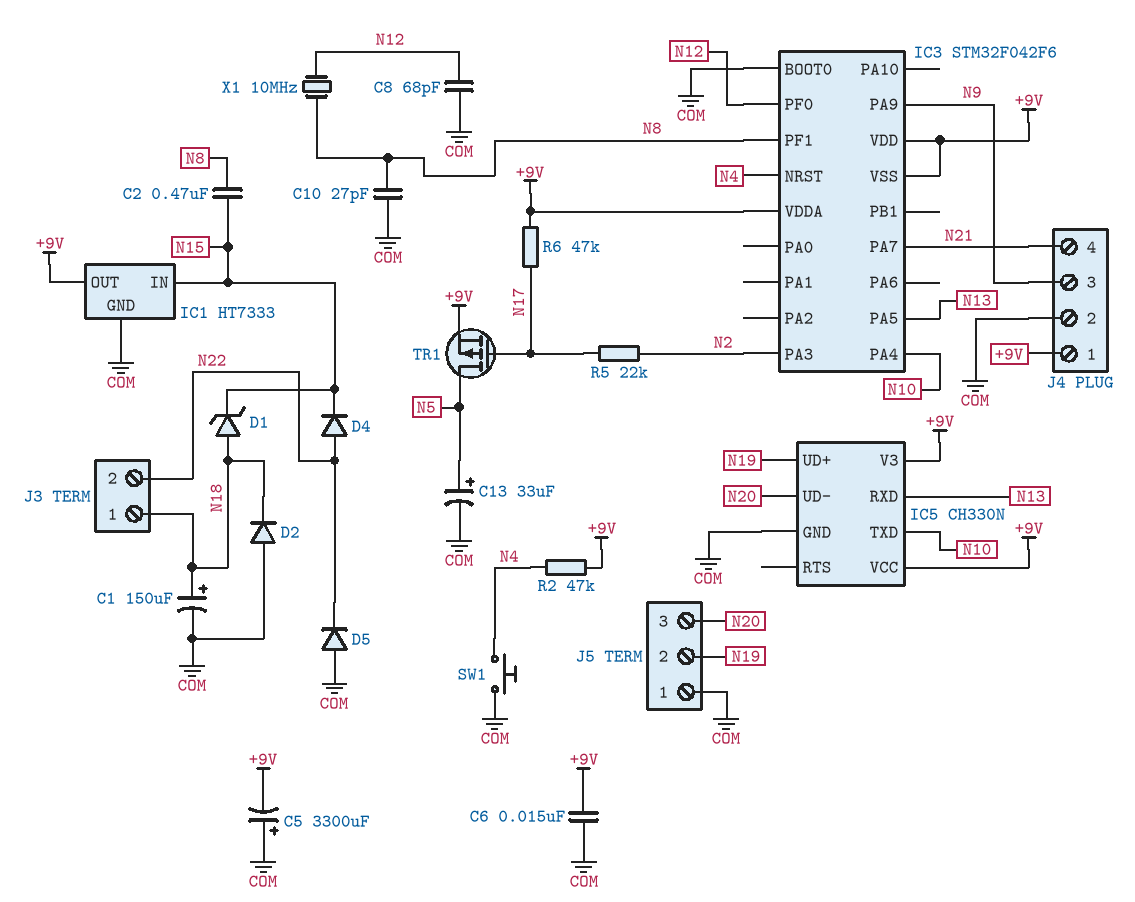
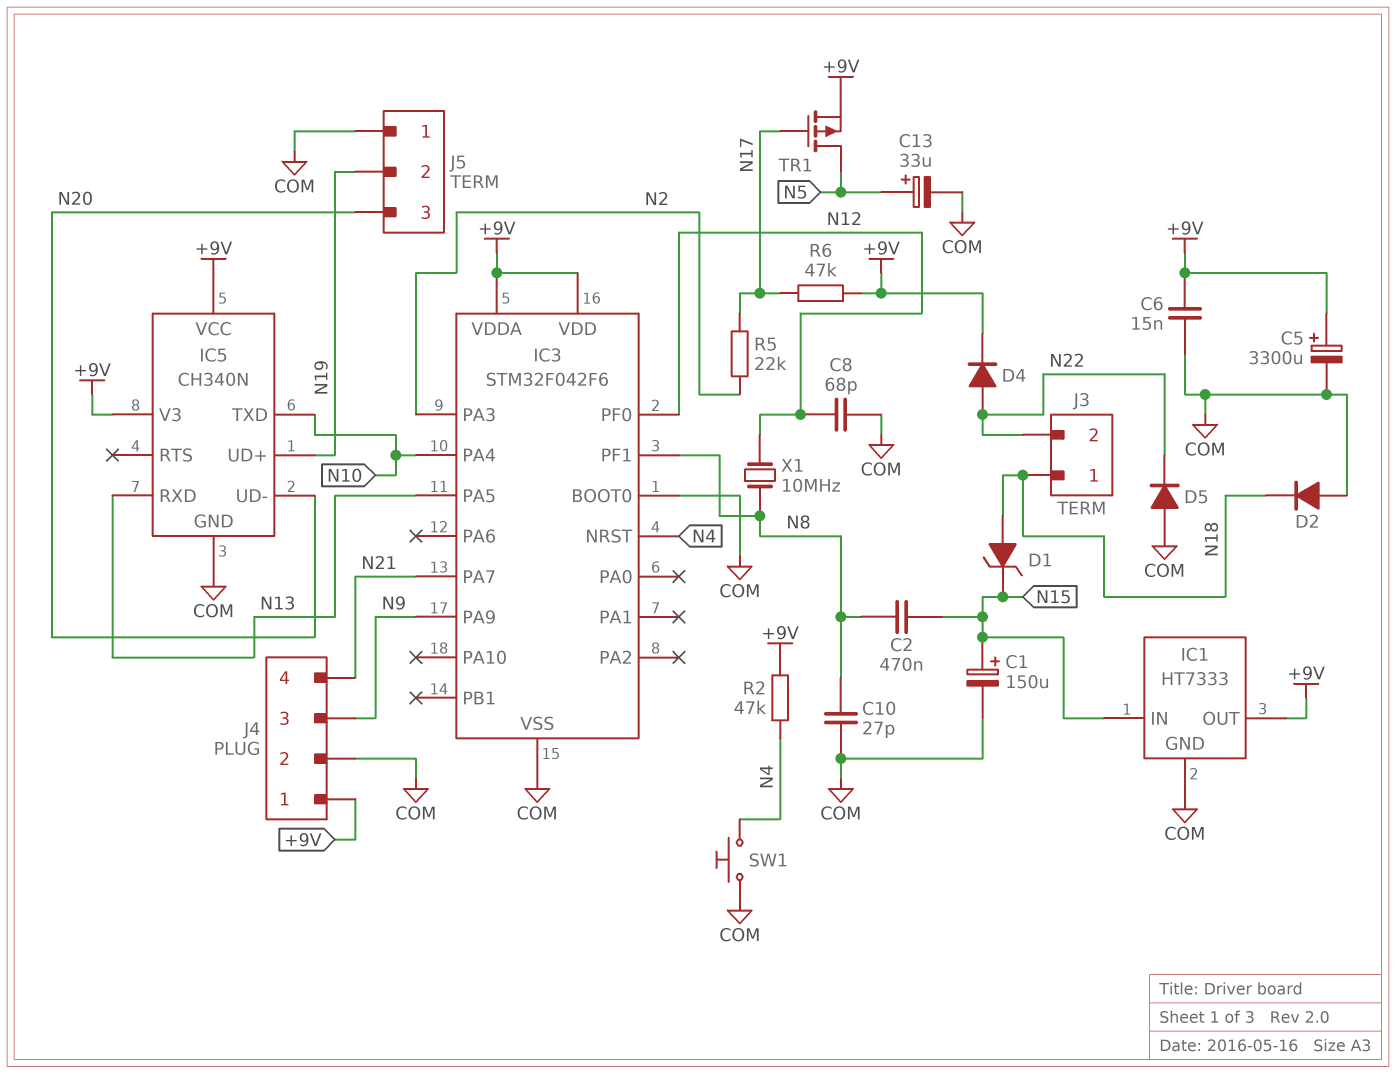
C1: 150uF (plus N18, minus COM) -> 150uF (plus N15, minus COM)
C5: 3300uF (plus COM, minus +9V) -> 3300uF (plus +9V, minus COM)
D4: diode (A N22, K N15) -> diode (A N22, K +9V)
IC3 pin VSS: +9V -> COM
IC5: CH330N -> CH340N

